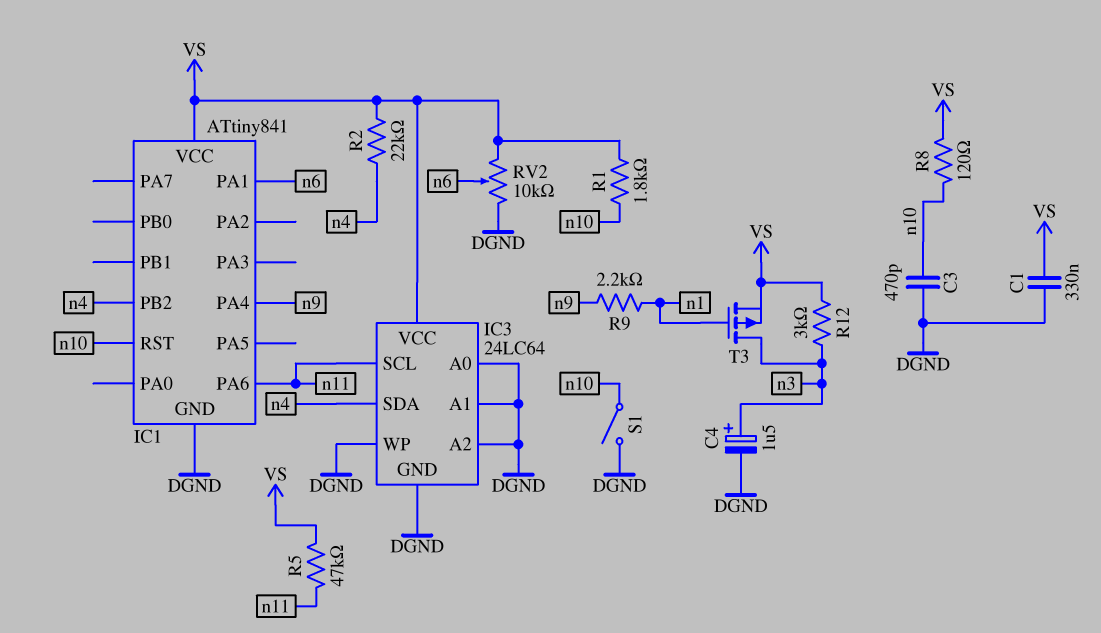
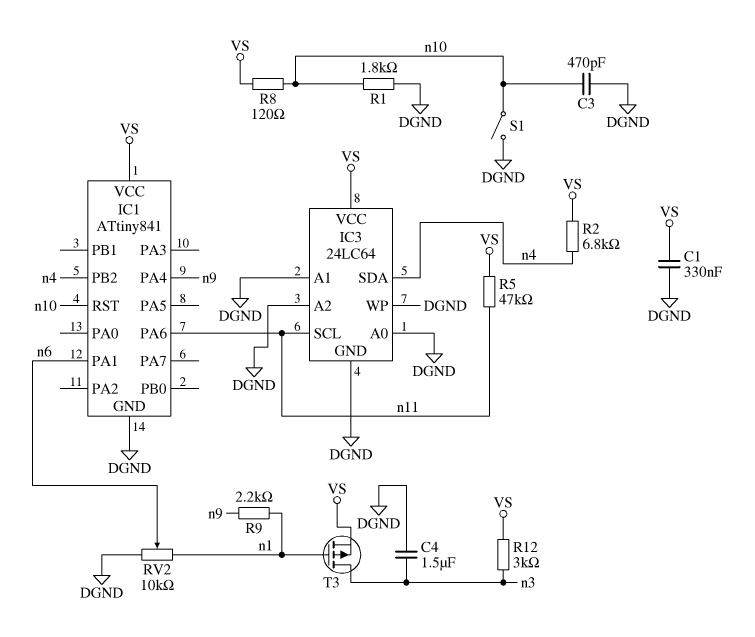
C4: 1.5uF (plus n3, minus DGND) -> 1.5uF (DGND, n3)
R1: 1.8k (VS, n10) -> 1.8k (DGND, n10)
R2: 22k (VS, n4) -> 6.8k (VS, n4)
RV2: 10k (DGND, VS, wiper n6) -> 10k (DGND, n1, wiper n6)

